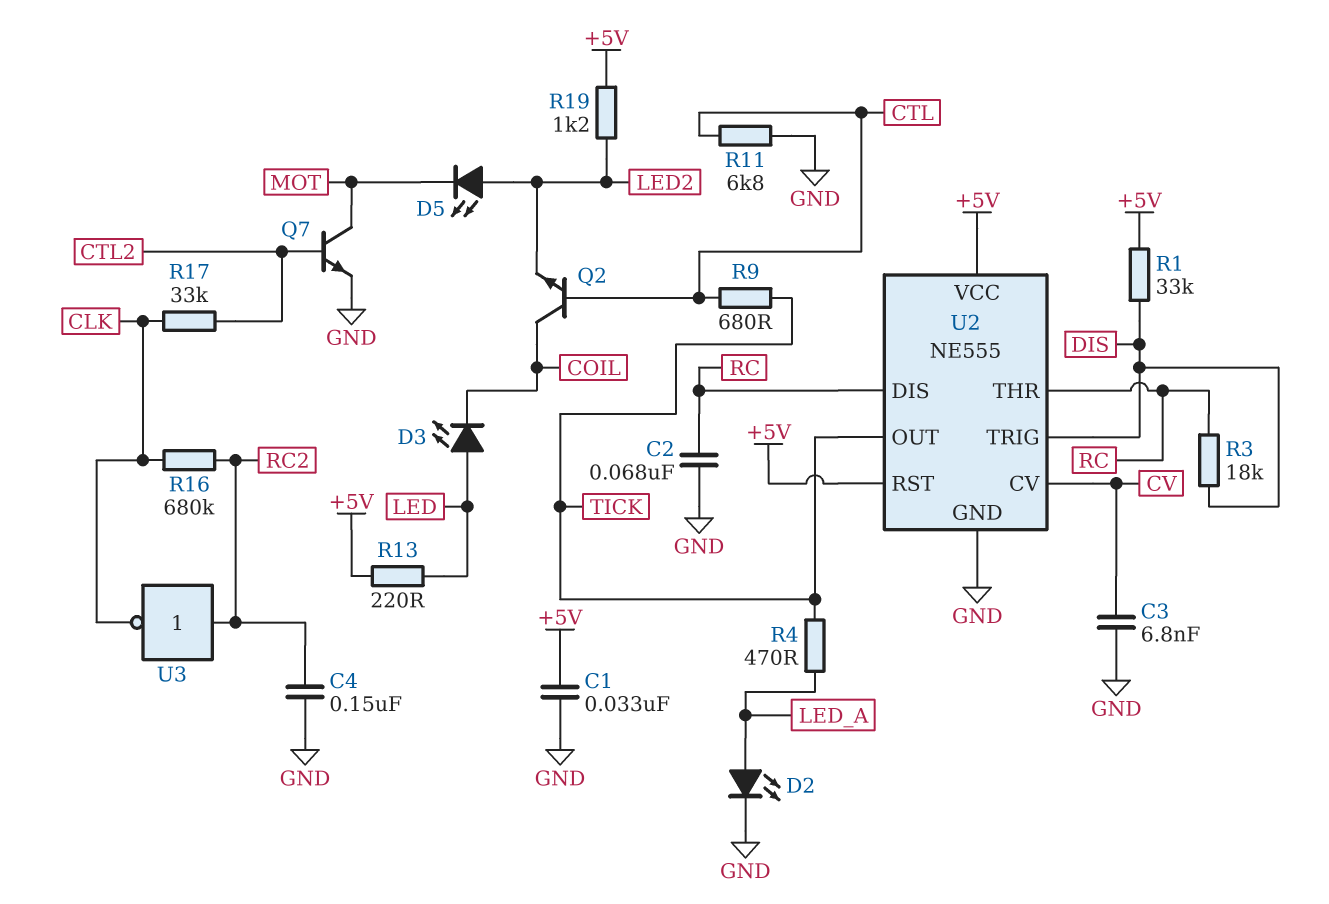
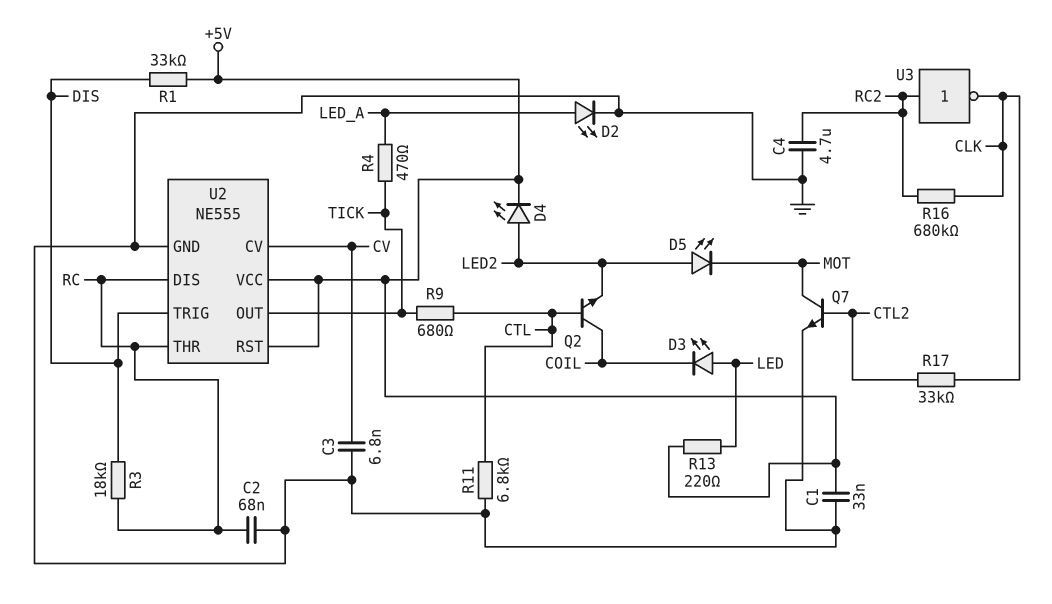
C4: 150nF (GND, RC2) -> 4.7uF (GND, RC2)
D4: none -> LED (A LED2, K +5V)
R19: 1.2k (+5V, LED2) -> none

